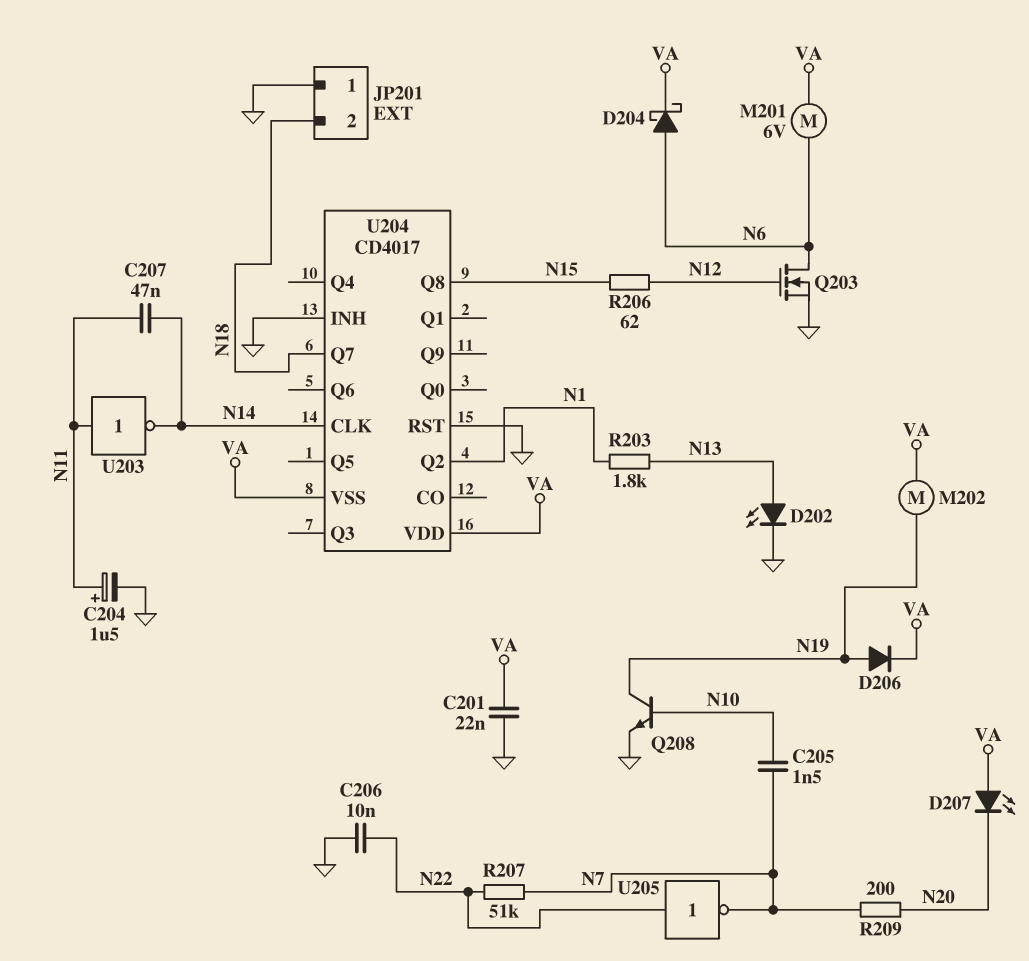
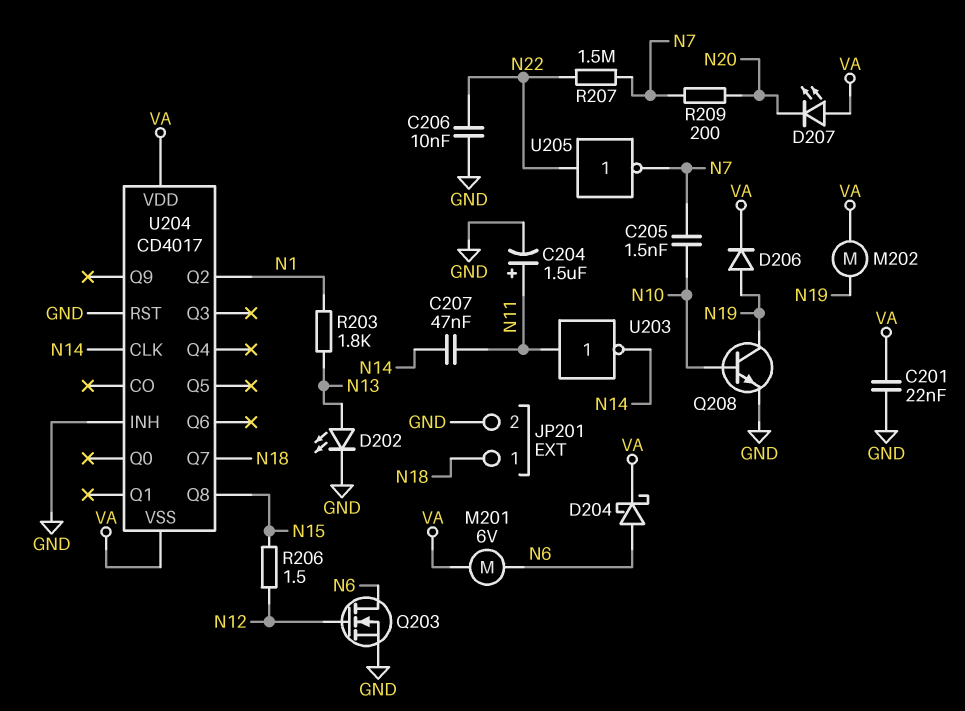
JP201 pin 1: GND -> N18
JP201 pin 2: N18 -> GND
R206: 62 (N12, N15) -> 1.5 (N12, N15)
R207: 51k (N7, N22) -> 1.5M (N7, N22)

